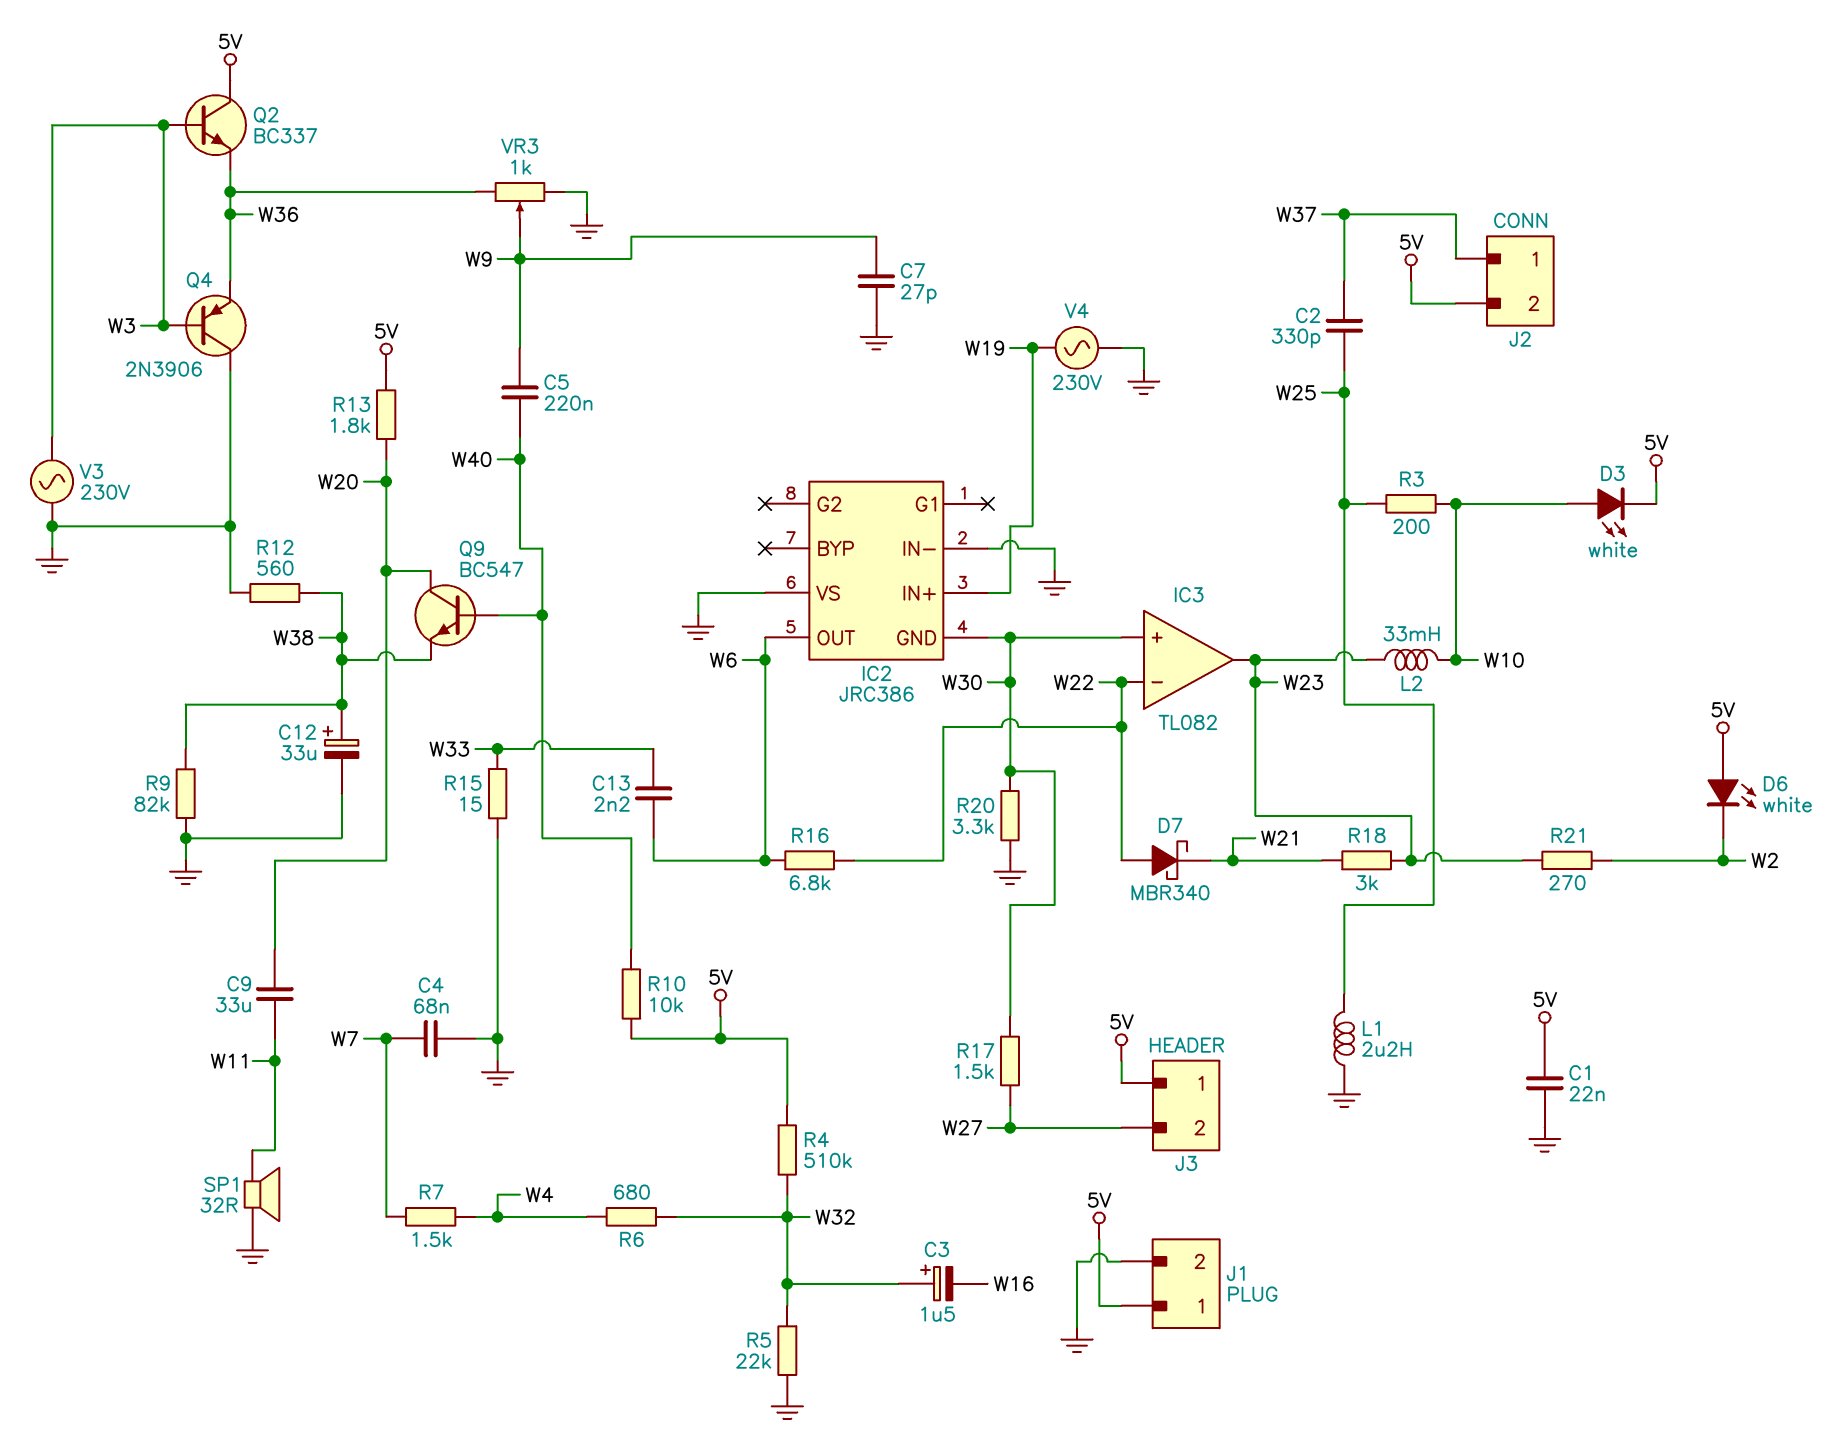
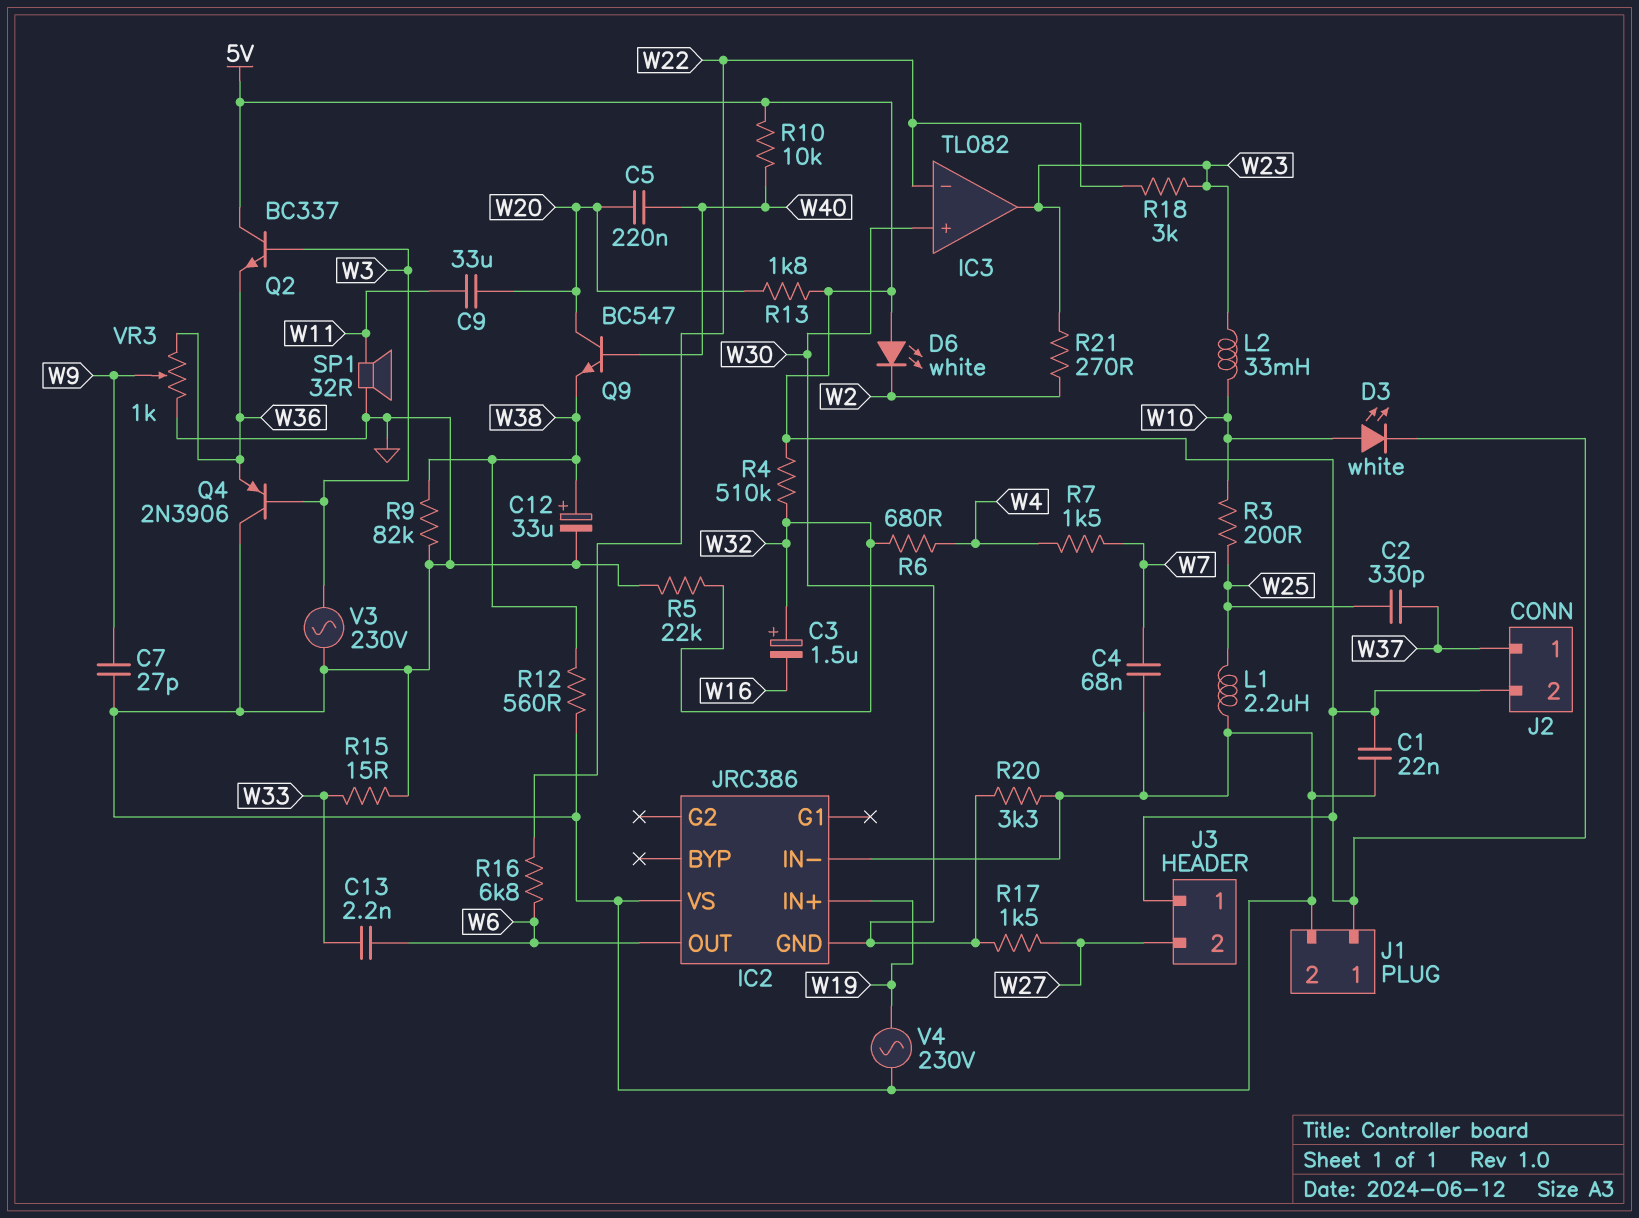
C5: 220nF (W9, W40) -> 220nF (W20, W40)
D7: schottky MBR340 (A W22, K W21) -> none
R18: 3k (W21, W23) -> 3k (W22, W23)

